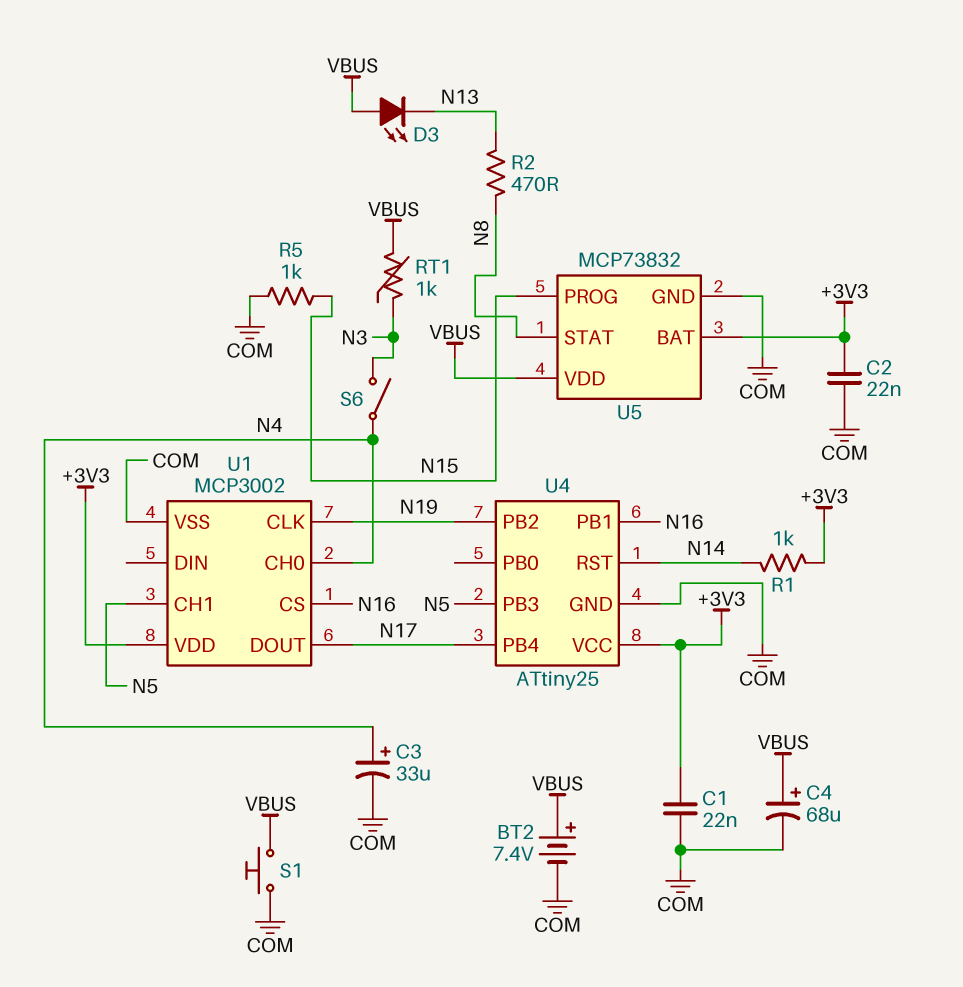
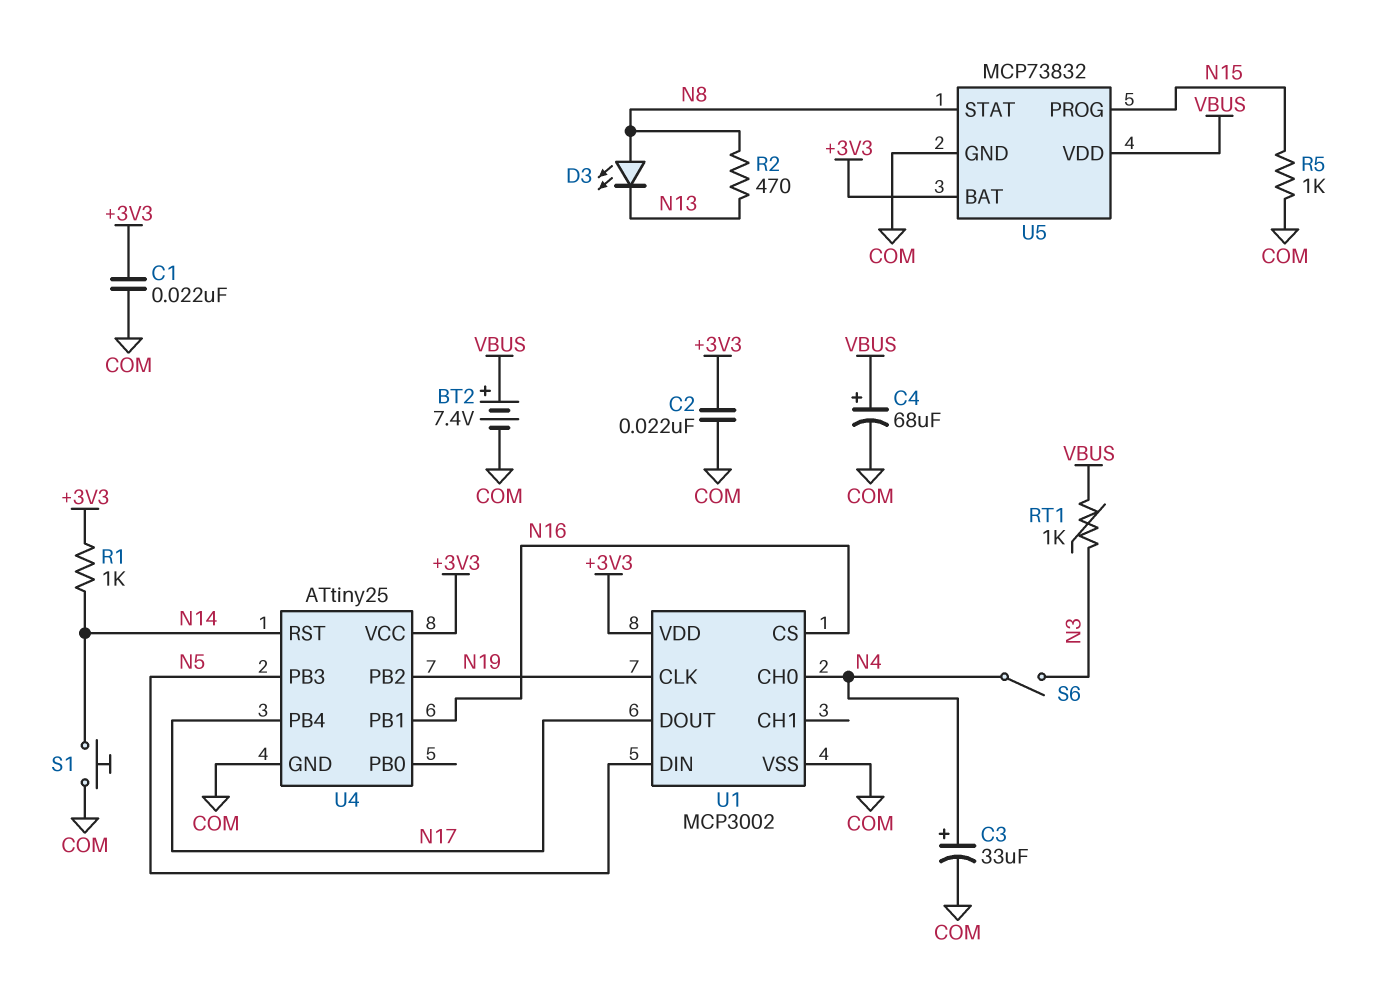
D3: LED (A VBUS, K N13) -> LED (A N8, K N13)
S1: button (COM, VBUS) -> button (COM, N14)
U1 pin CH1: N5 -> none
U1 pin DIN: none -> N5

